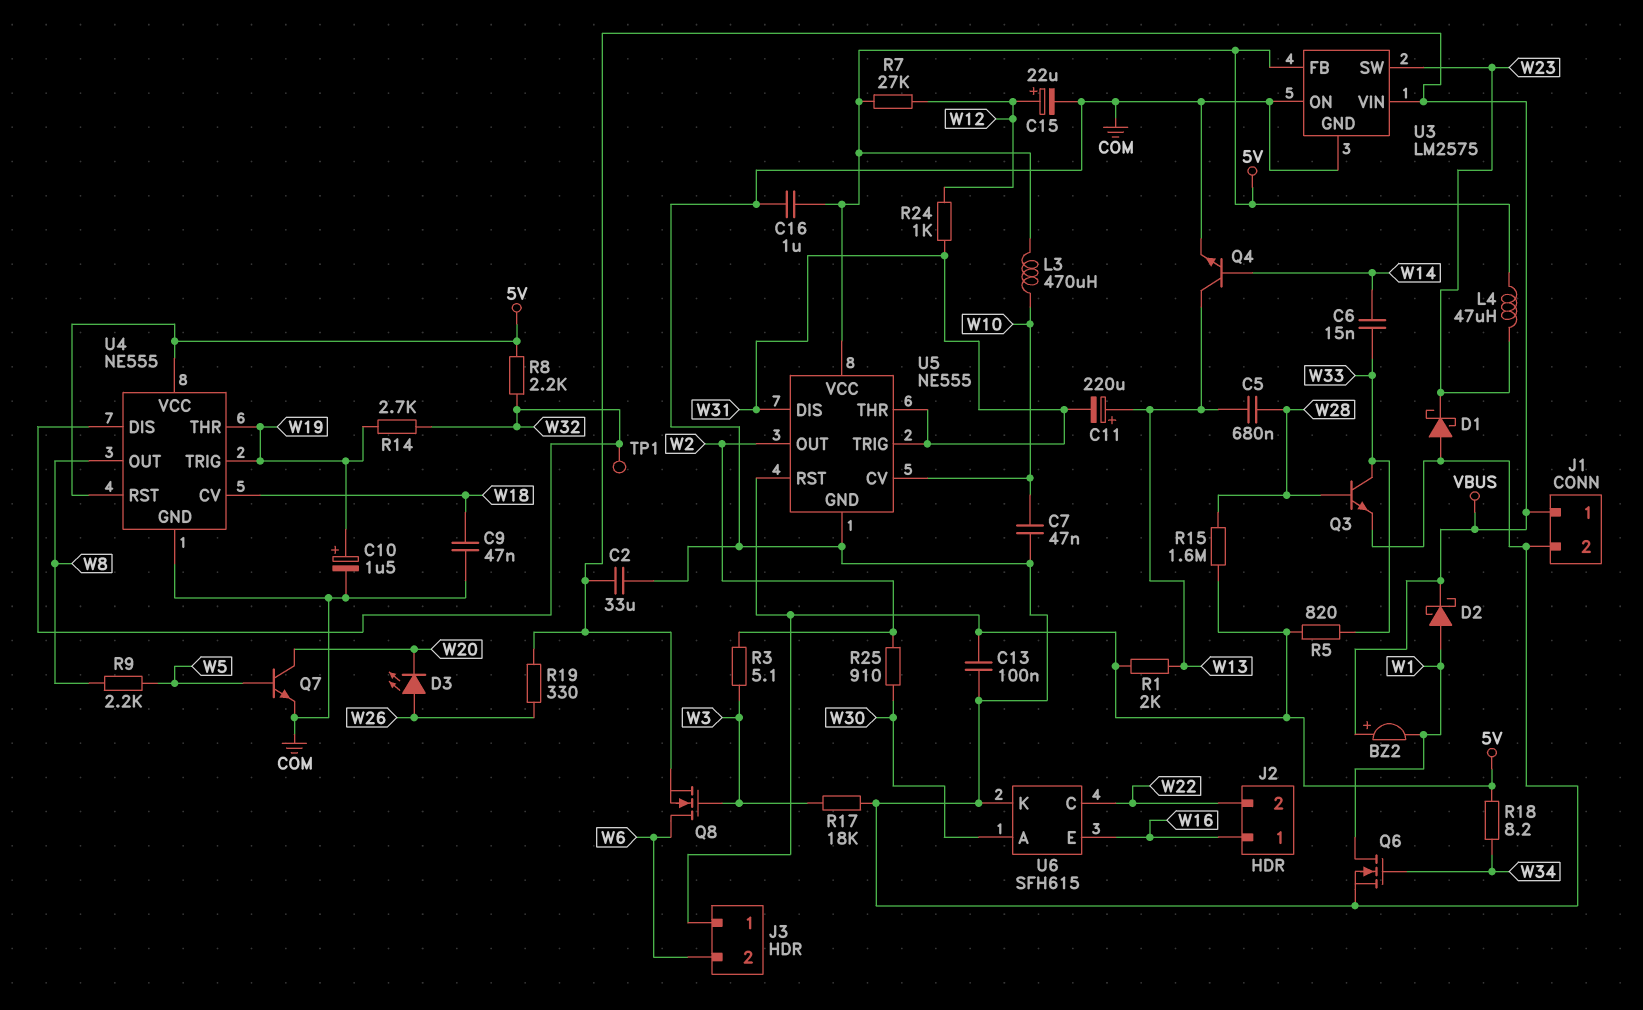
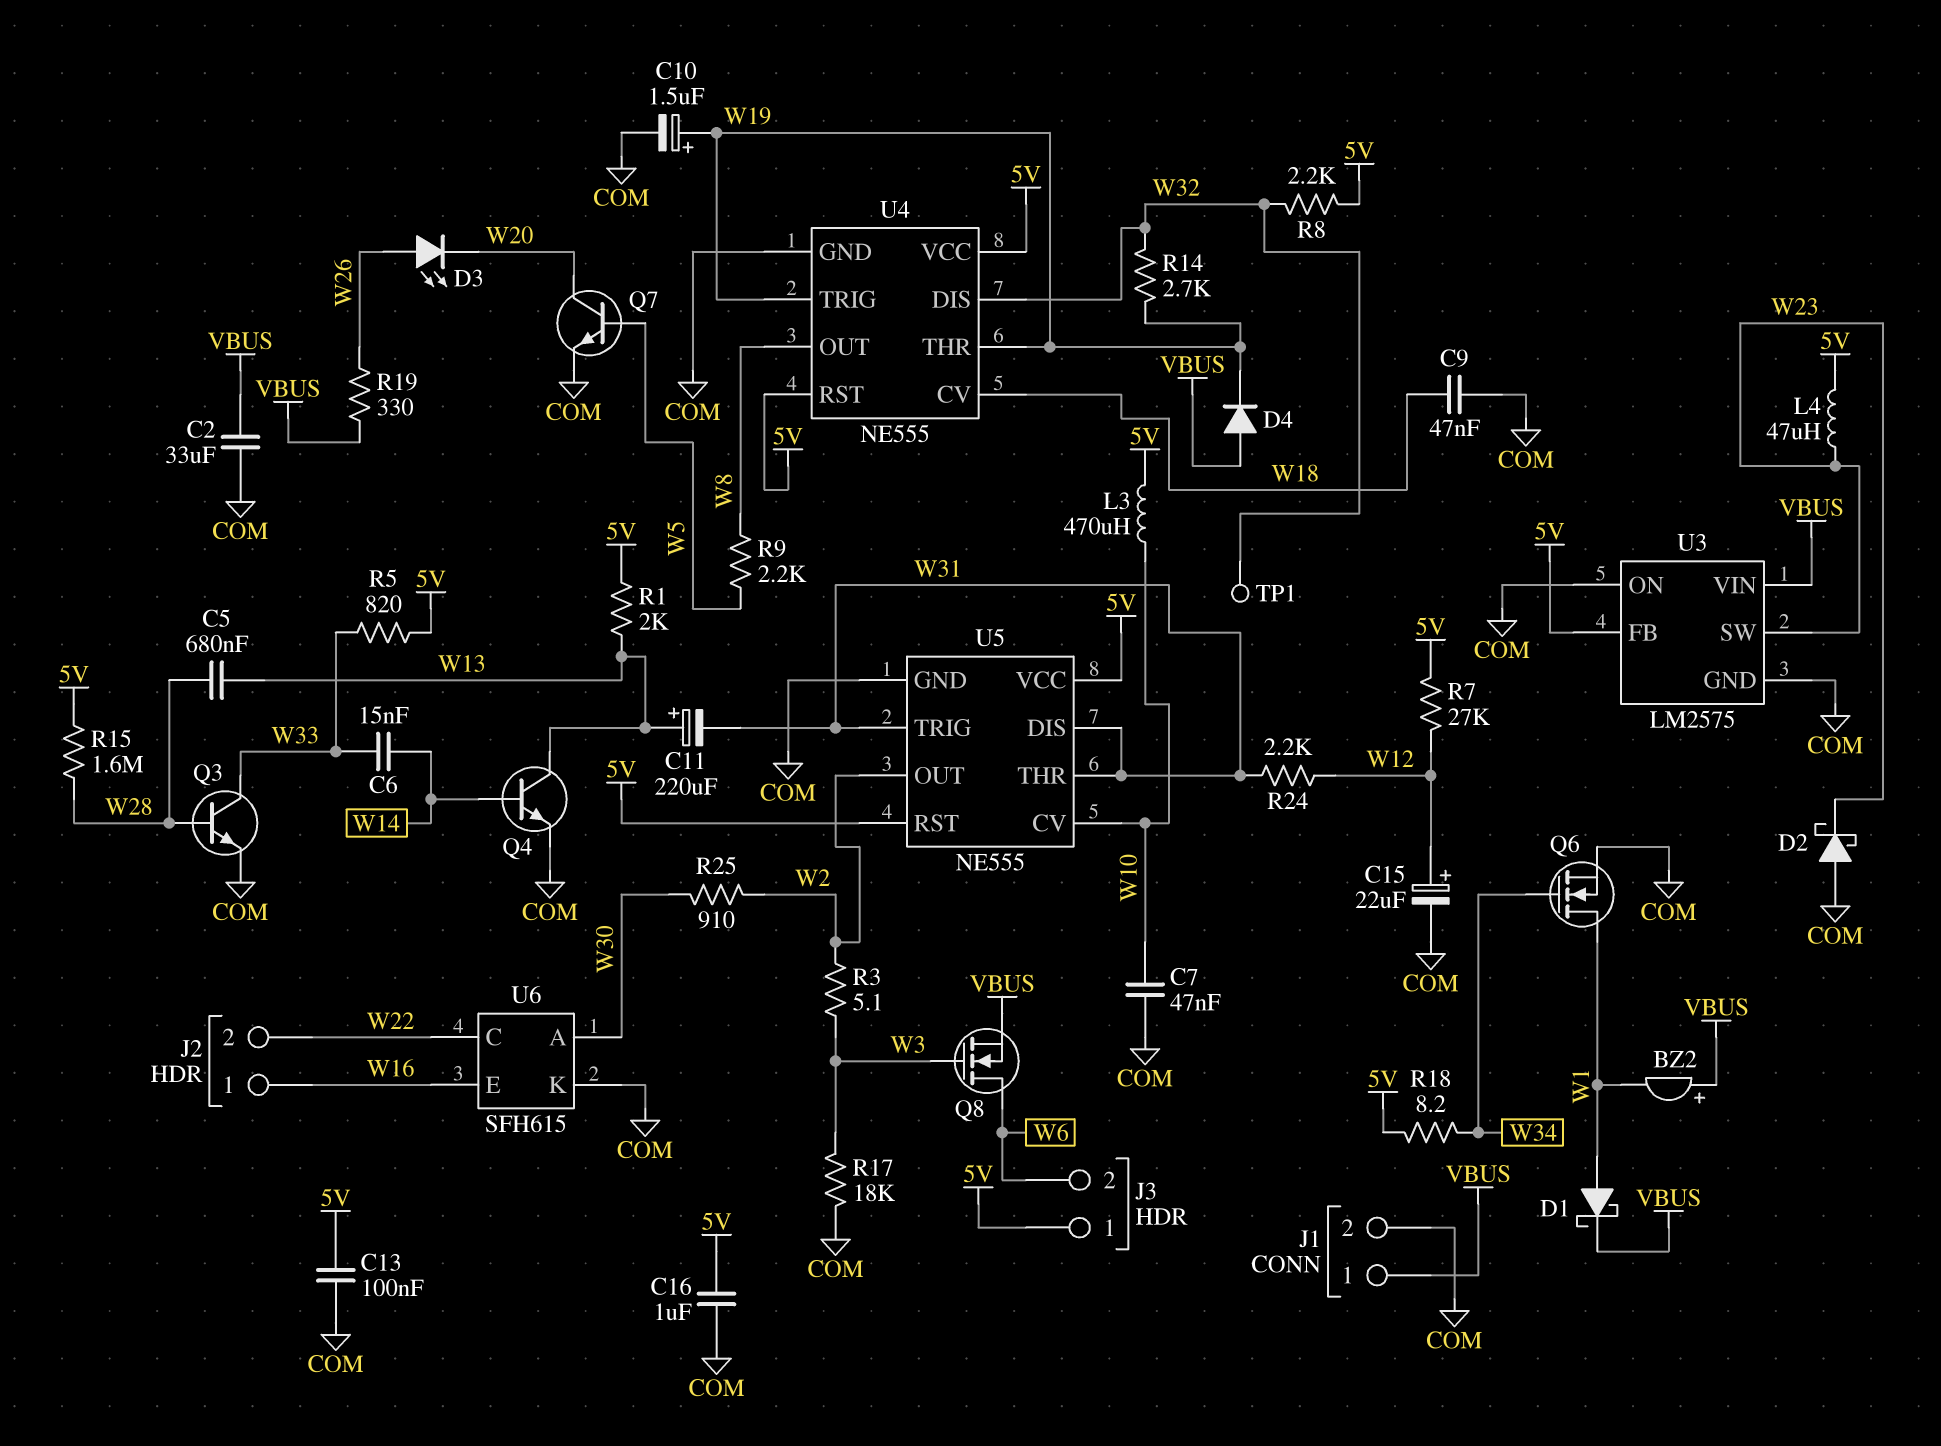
D1: schottky (A COM, K W23) -> schottky (A W1, K VBUS)
D2: schottky (A W1, K VBUS) -> schottky (A COM, K W23)
D4: none -> diode (A VBUS, K W19)
R24: 1k (W12, W31) -> 2.2k (W12, W31)

